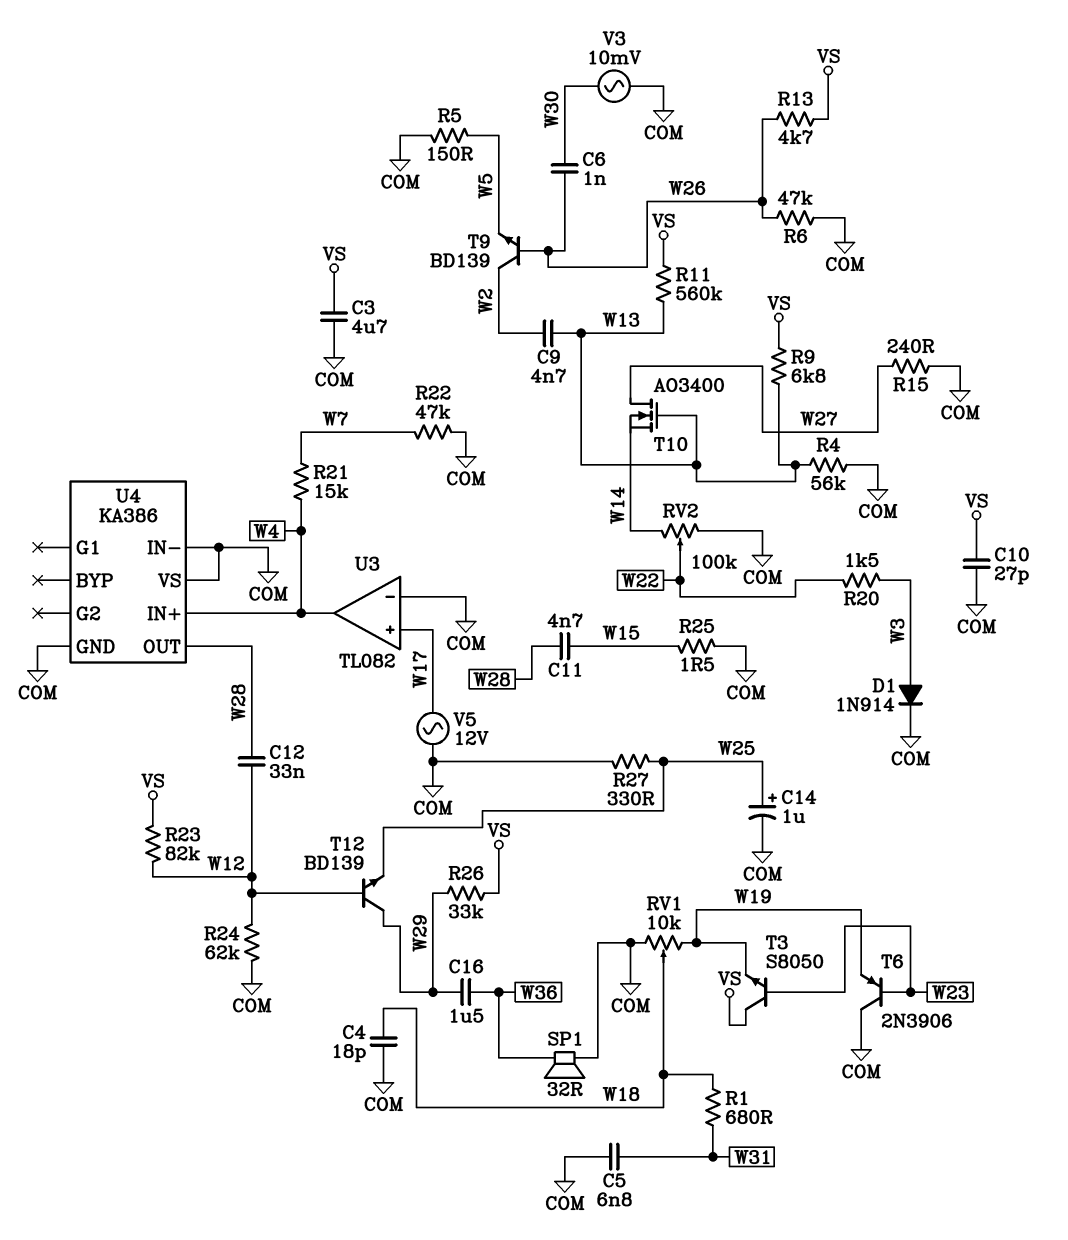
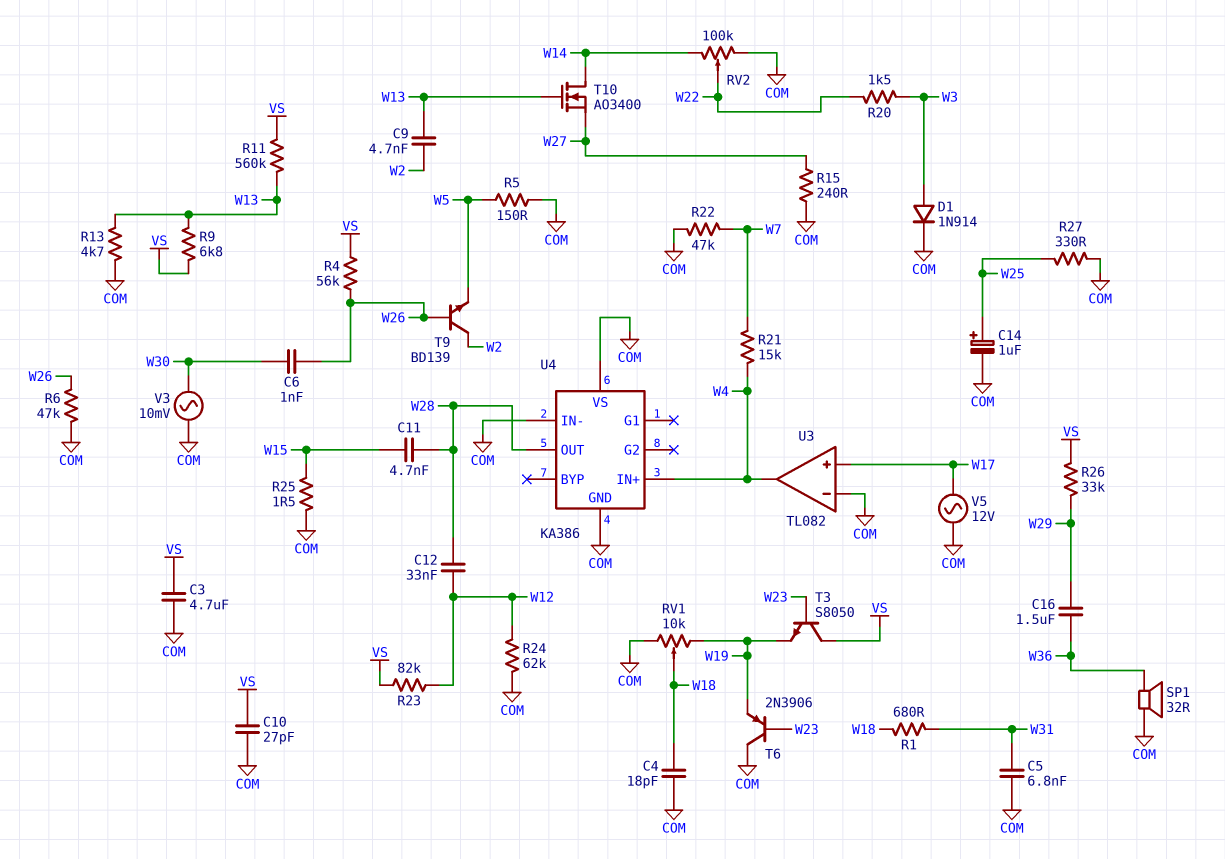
R4: 56k (COM, W13) -> 56k (VS, W26)
R13: 4.7k (VS, W26) -> 4.7k (COM, W13)
T10: NMOS AO3400 (G W13, D W27, S W14) -> NMOS AO3400 (G W13, D W14, S W27)
T12: NPN BD139 (B W12, C W29, E W25) -> none

